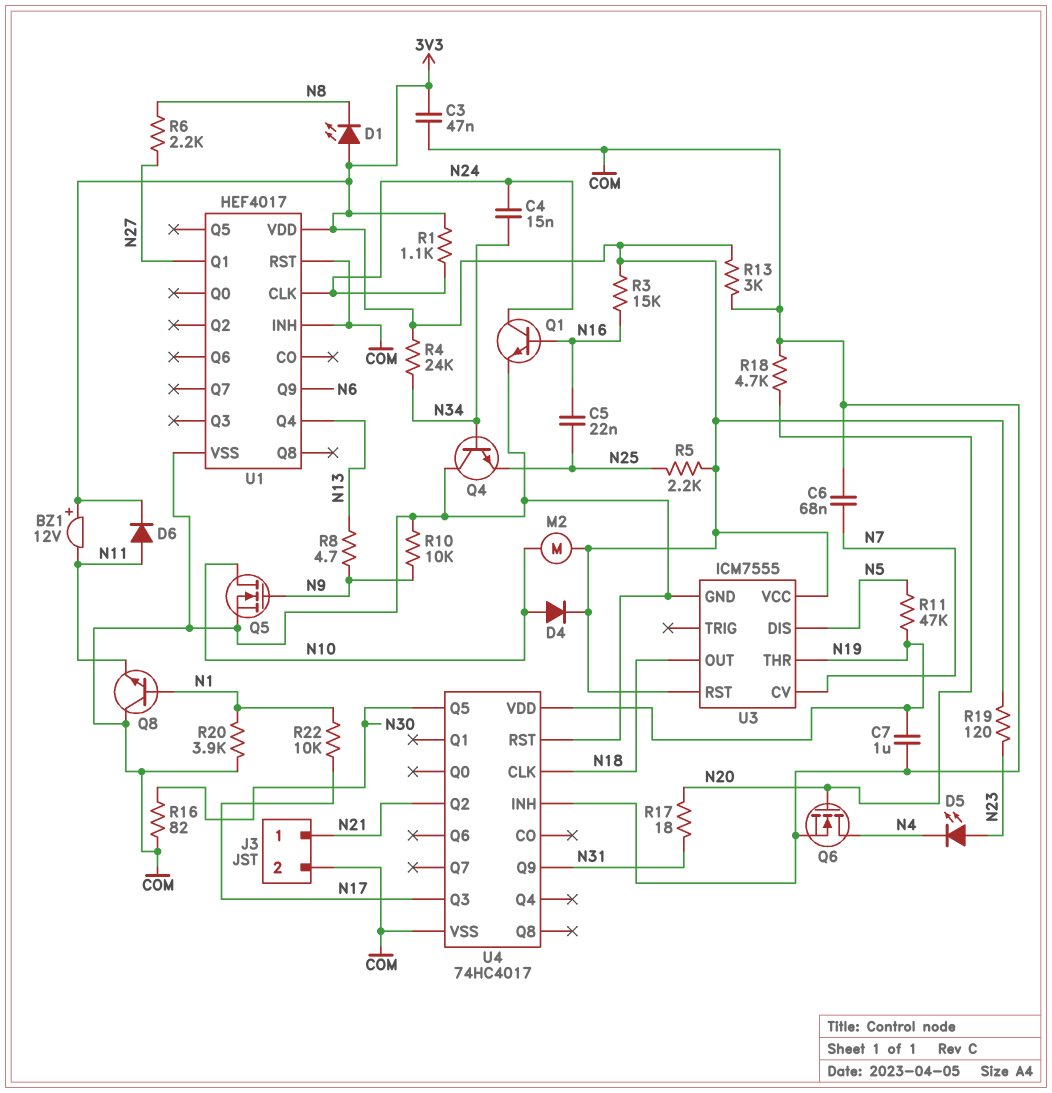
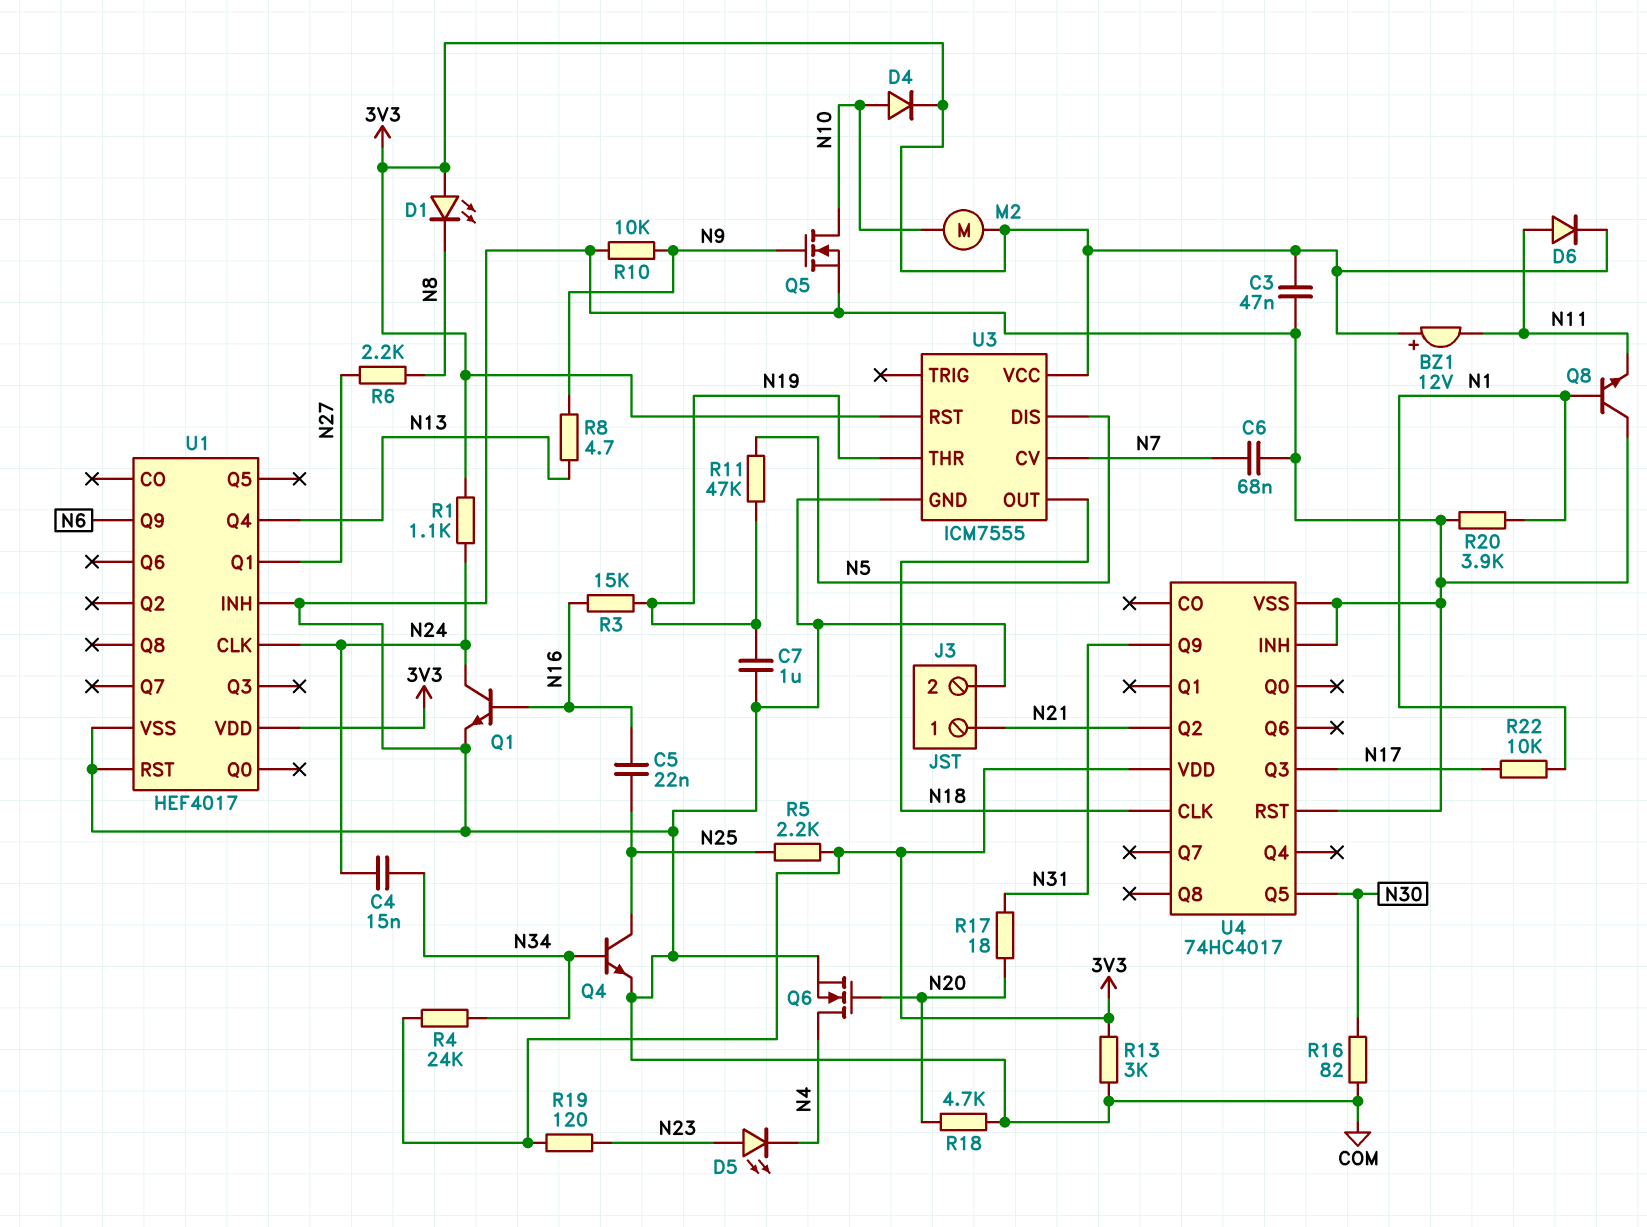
Q4: NPN (B N34, C COM, E N25) -> NPN (B N34, C N25, E COM)
R3: 15k (3V3, N16) -> 15k (N16, N19)
U4 pin VDD: N19 -> 3V3

